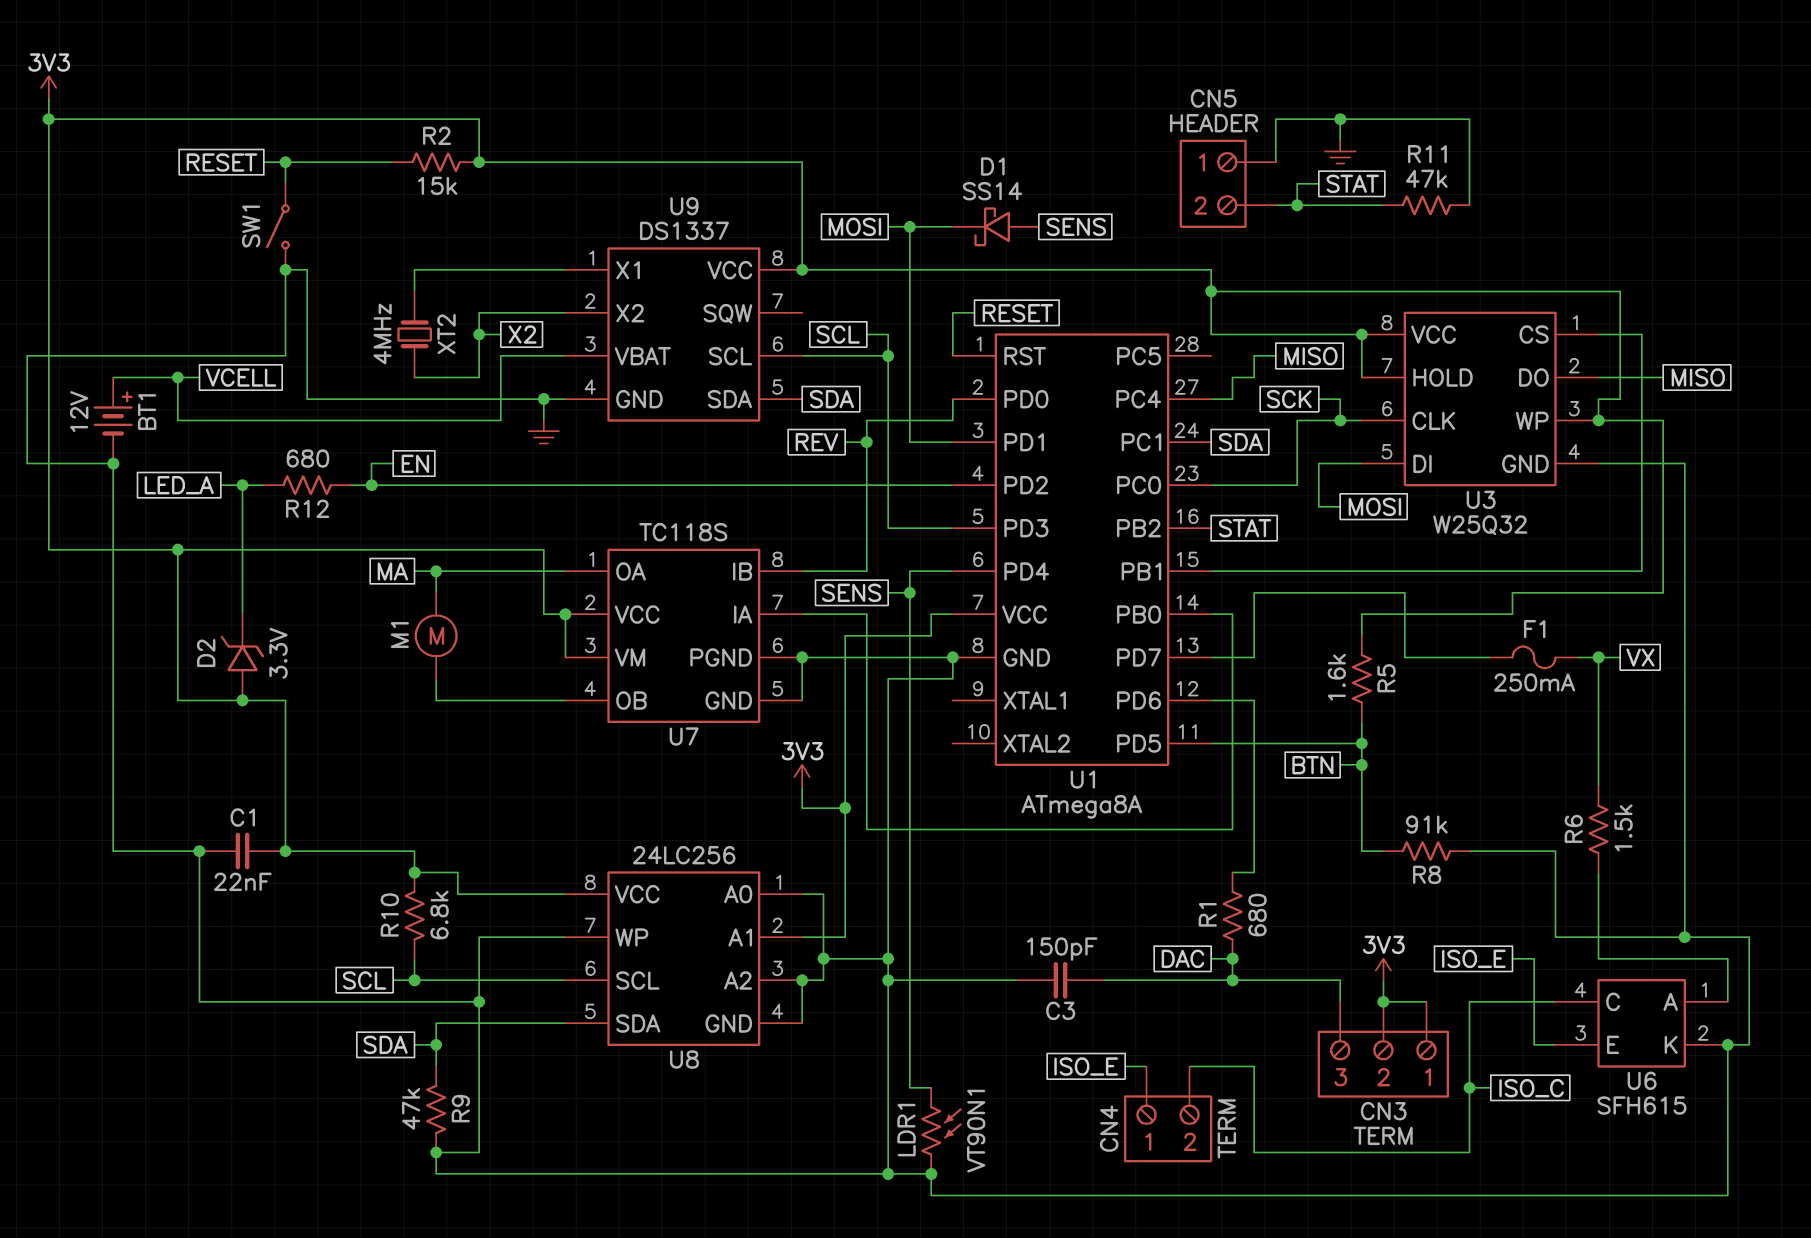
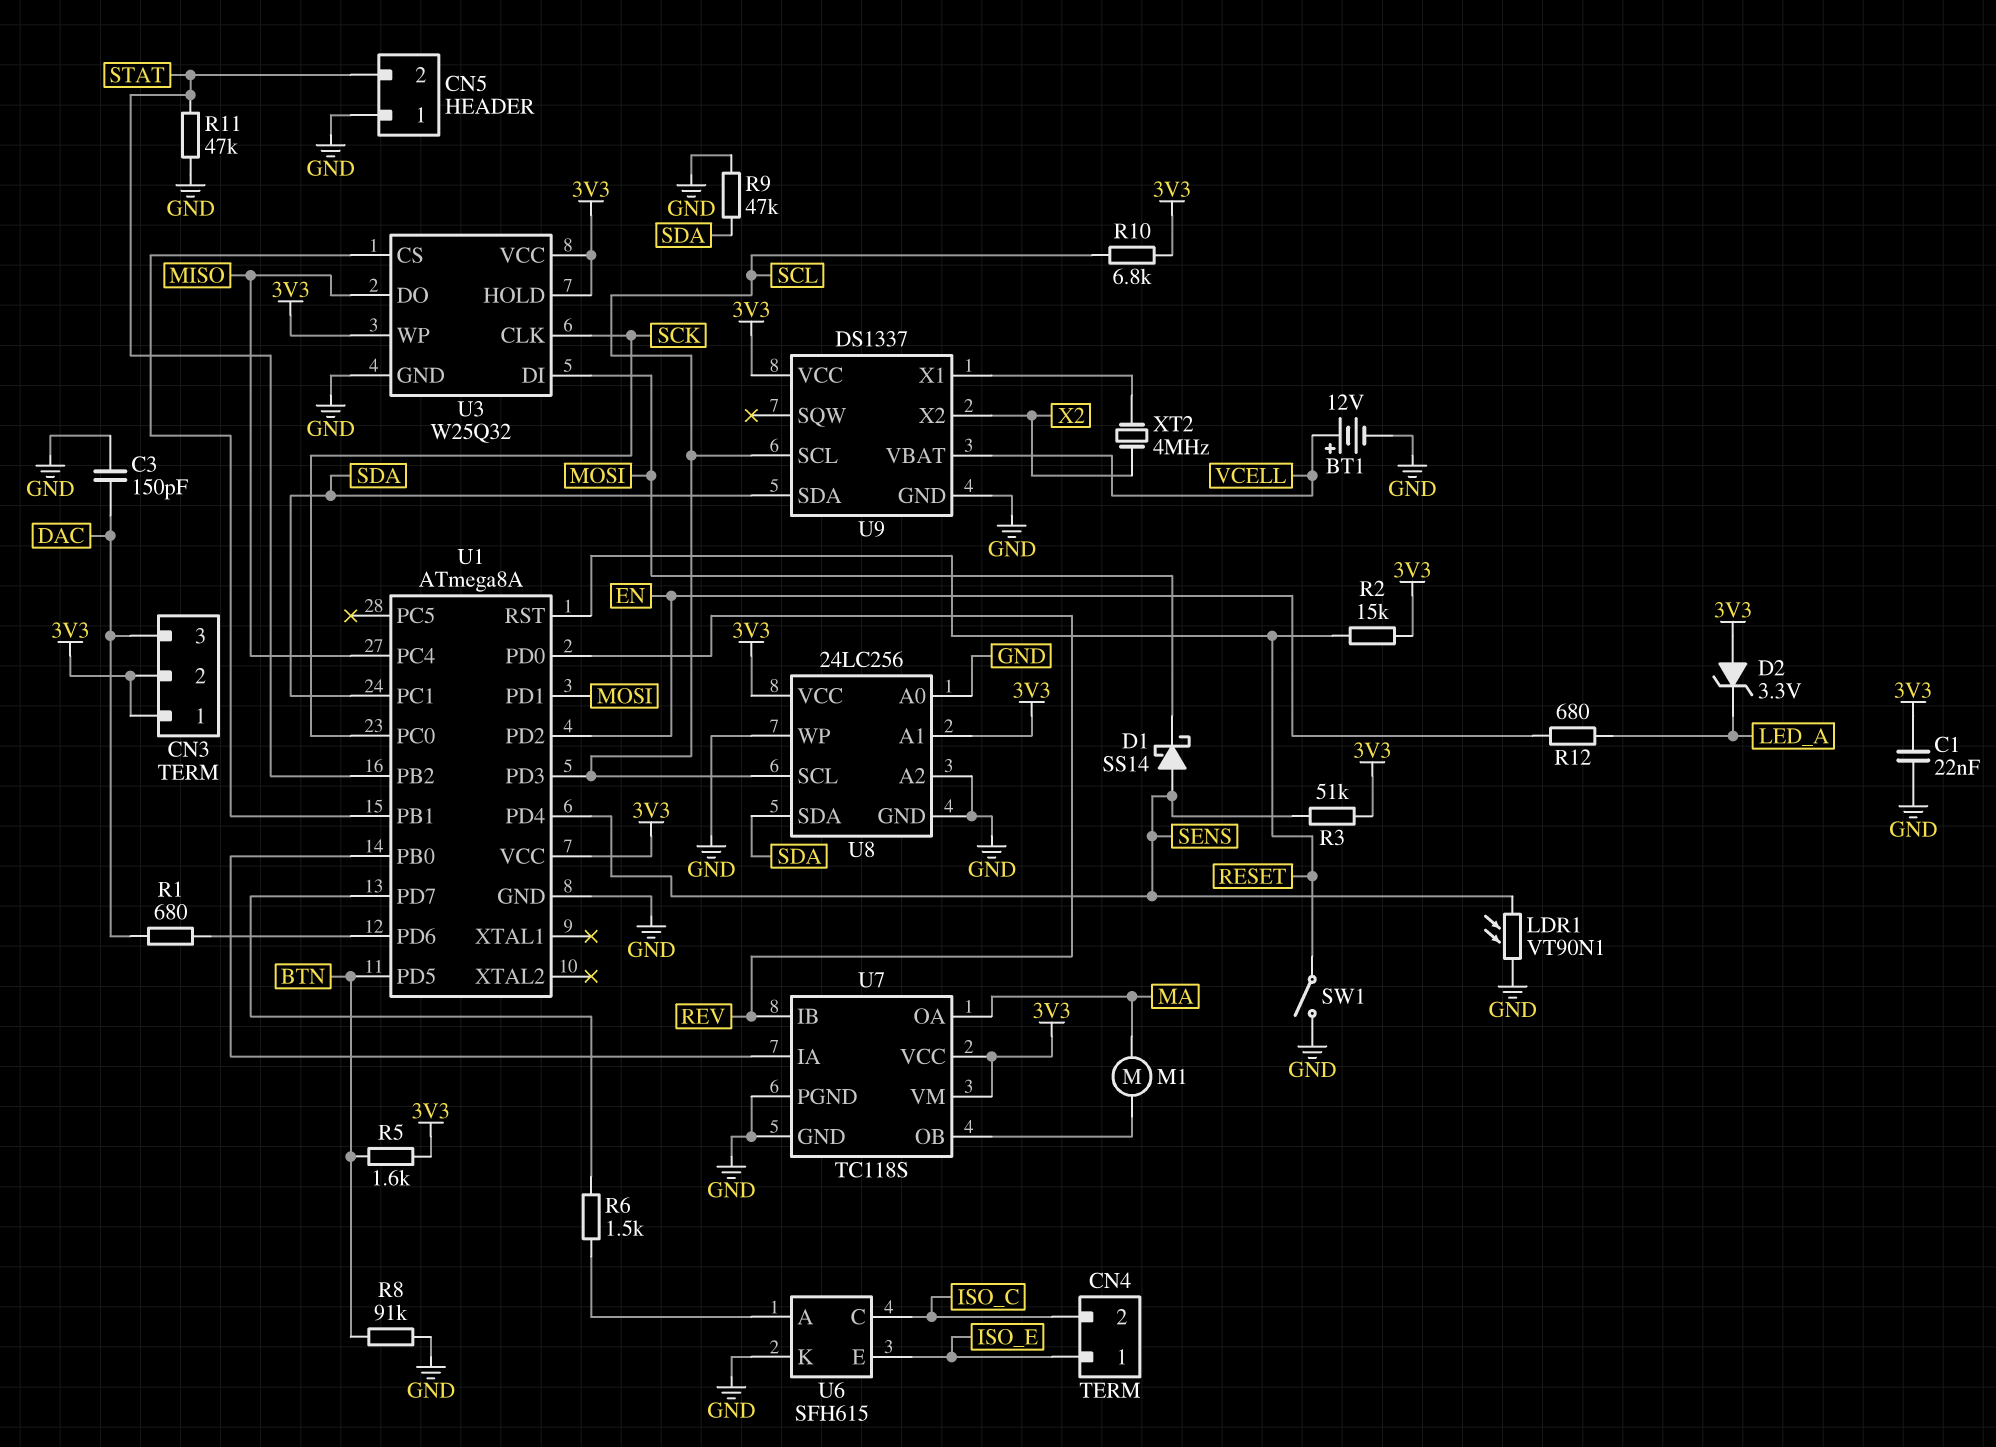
F1: 250mA (U1/PD7, VX) -> none
R3: none -> 51k (3V3, SENS)
R6: 1.5k (U6/A, VX) -> 1.5k (U1/PD7, U6/A)

